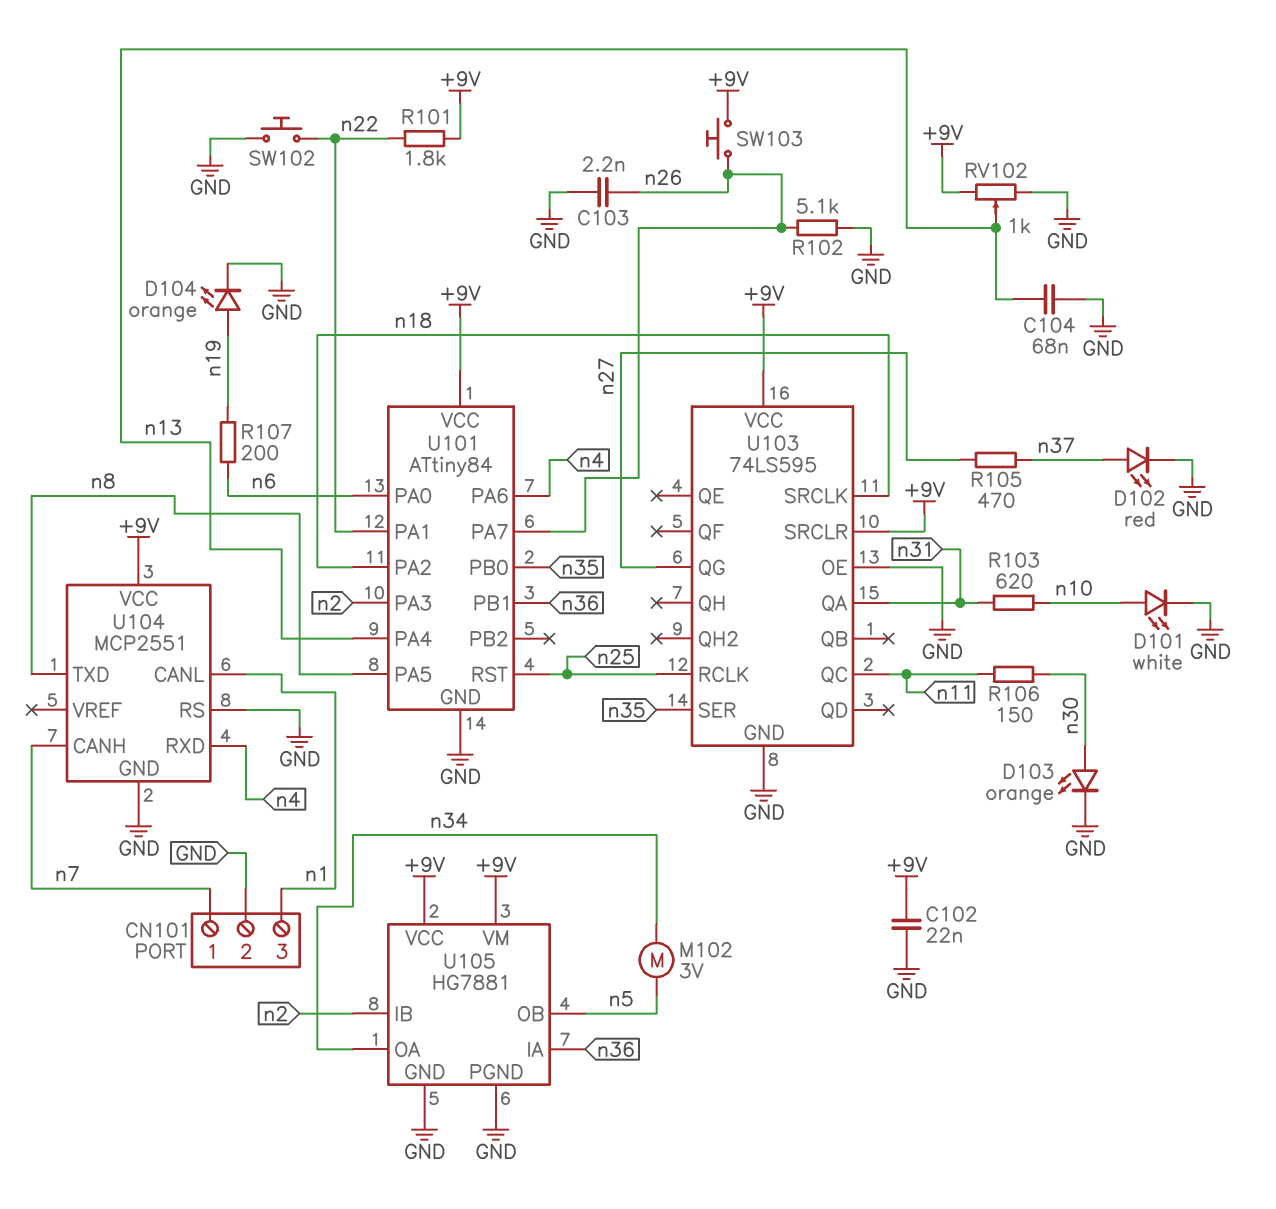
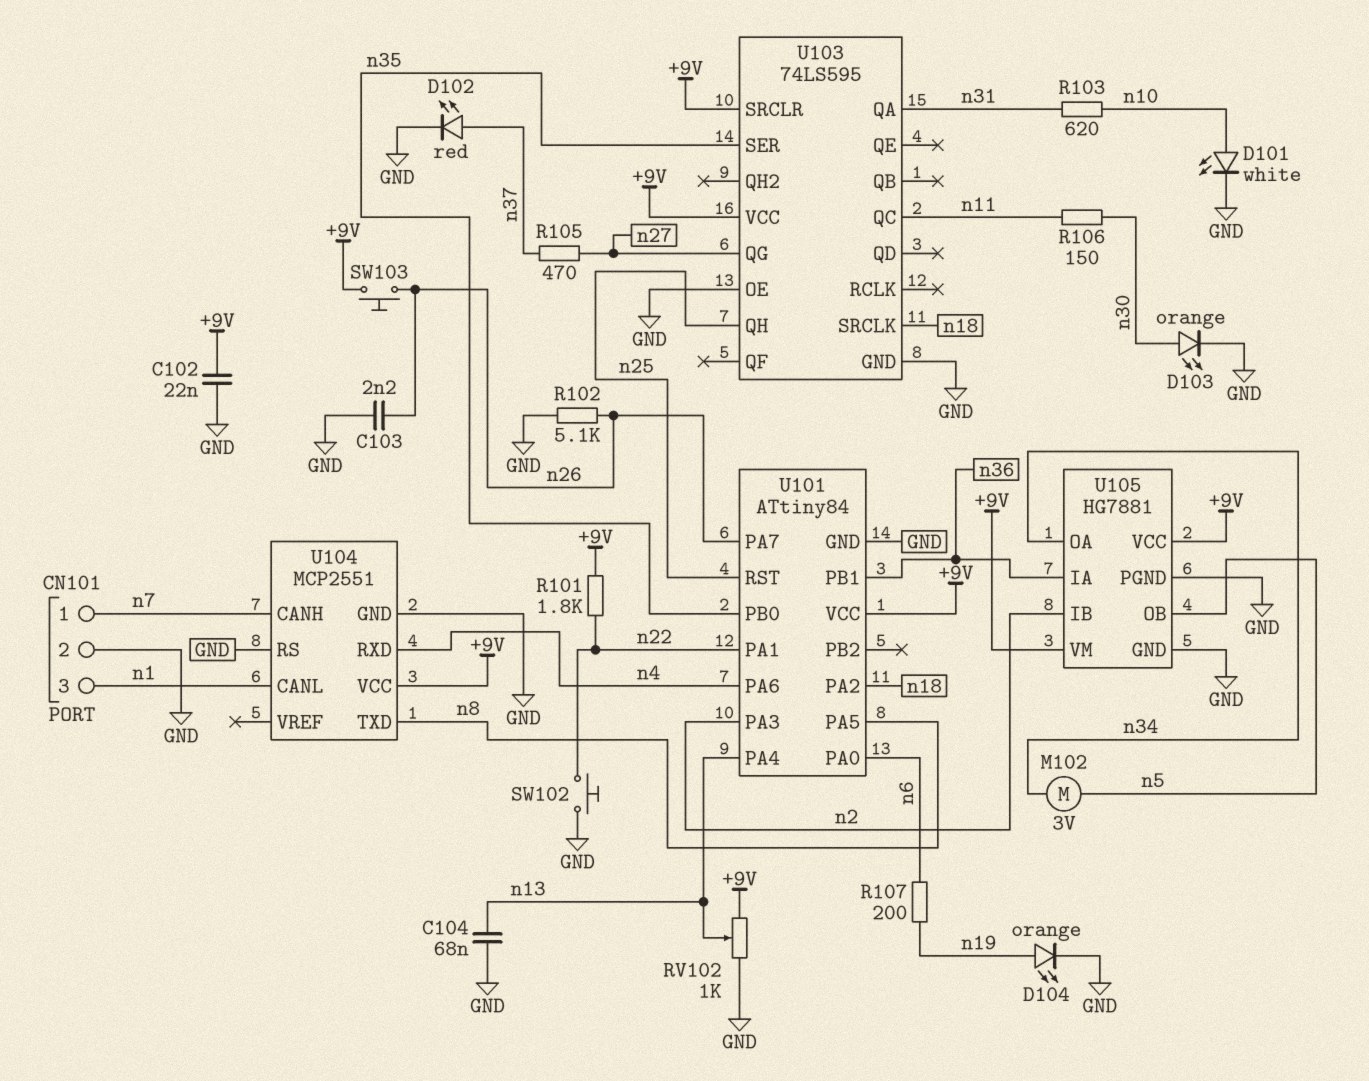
U103 pin QH: none -> n25
U103 pin RCLK: n25 -> none

